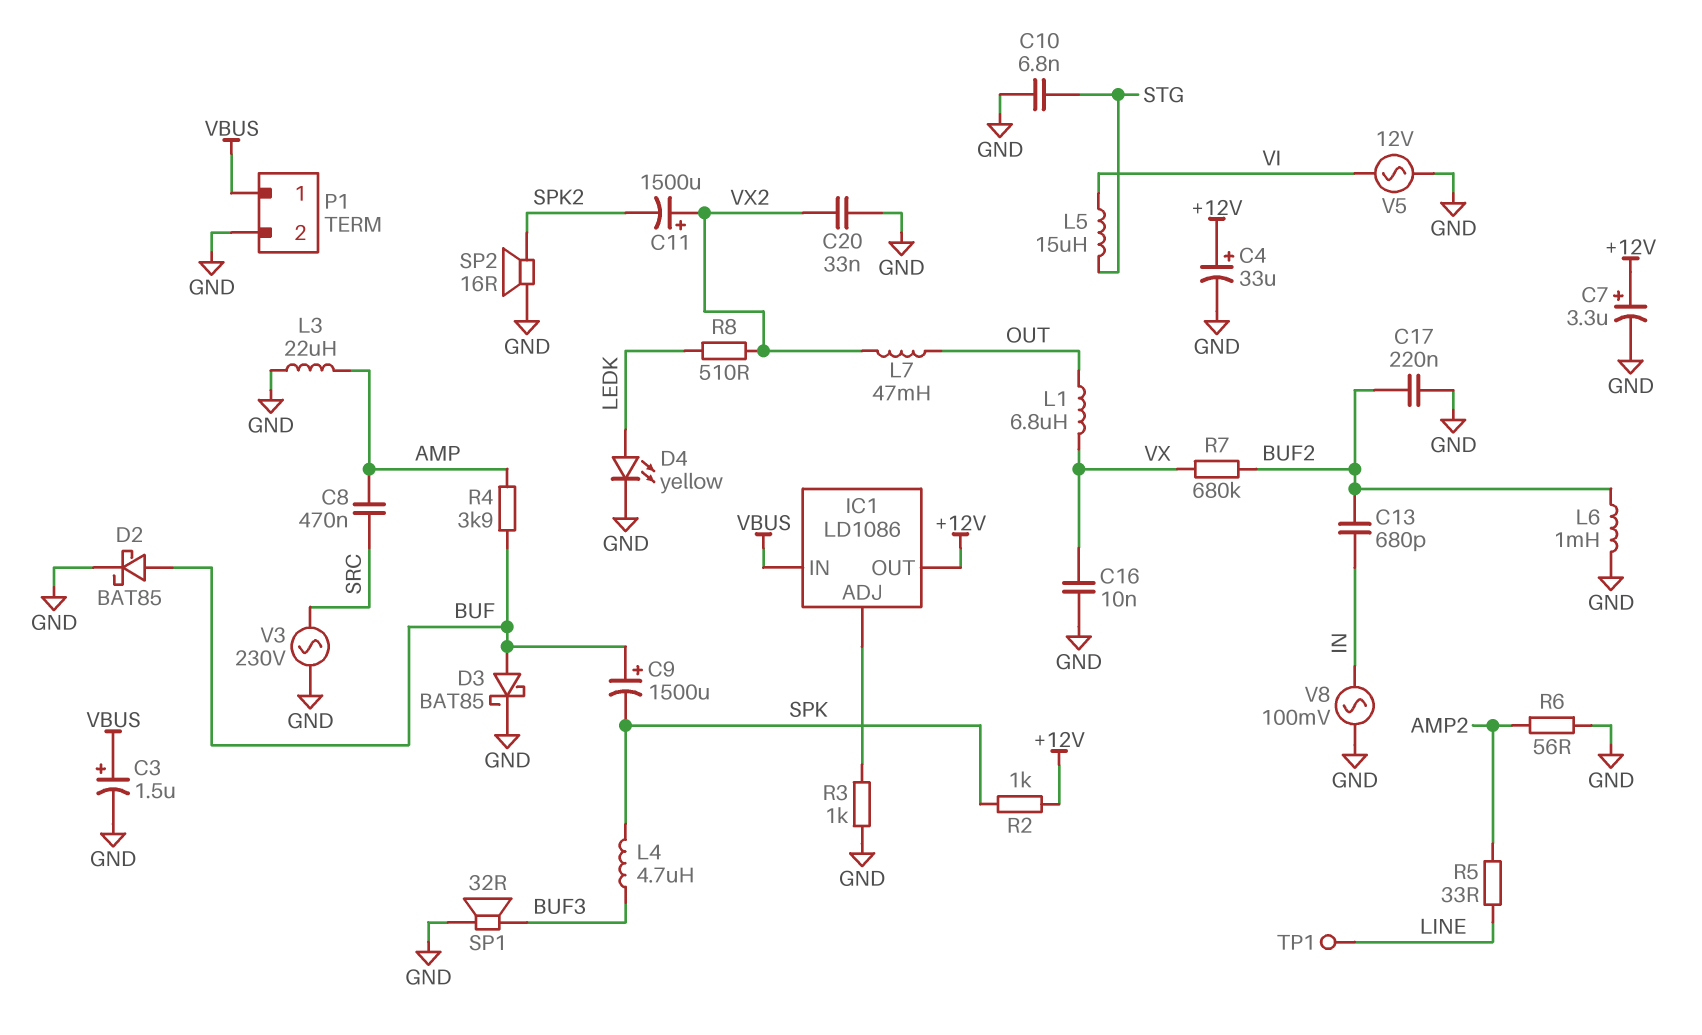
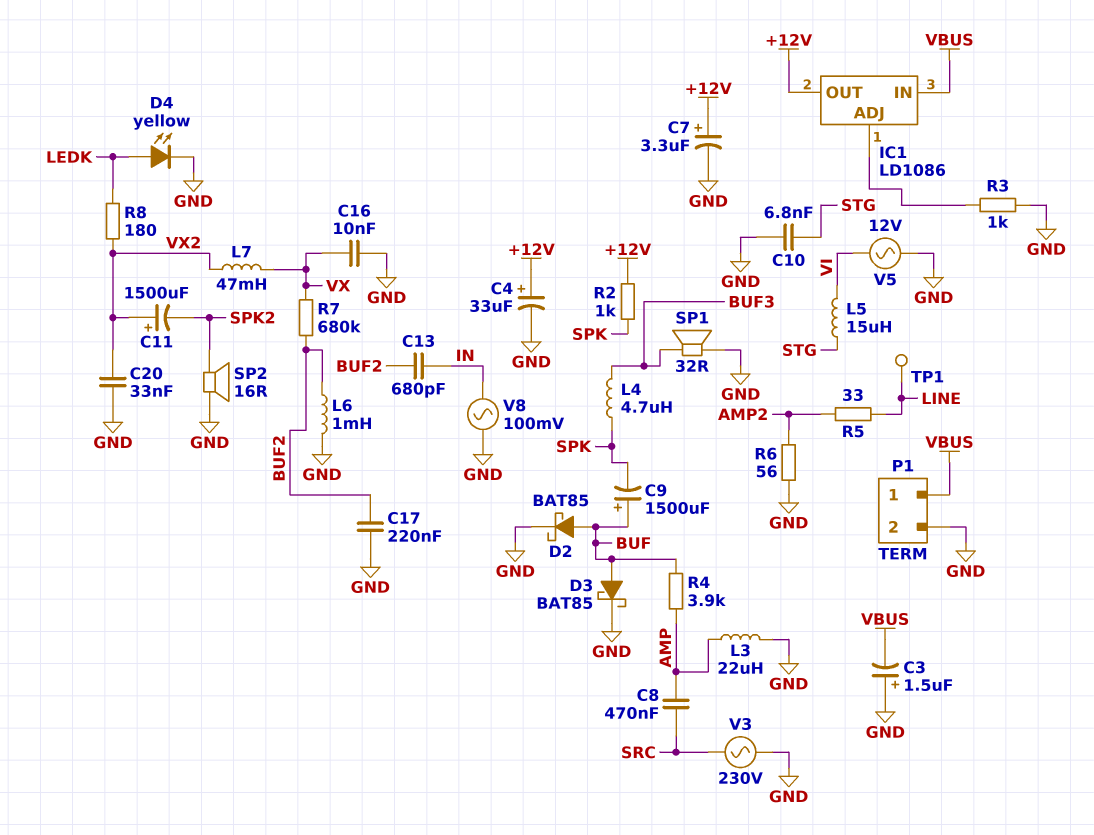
C3: 1.5uF (plus VBUS, minus GND) -> 1.5uF (plus GND, minus VBUS)
L1: 6.8uH (OUT, VX) -> none
L7: 47mH (OUT, VX2) -> 47mH (VX, VX2)
R8: 510 (LEDK, VX2) -> 180 (LEDK, VX2)

